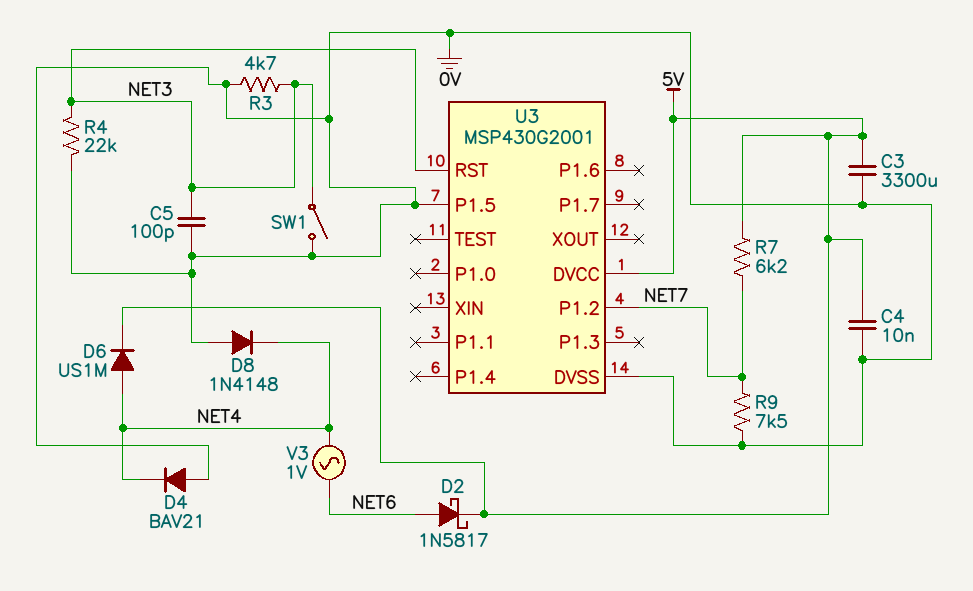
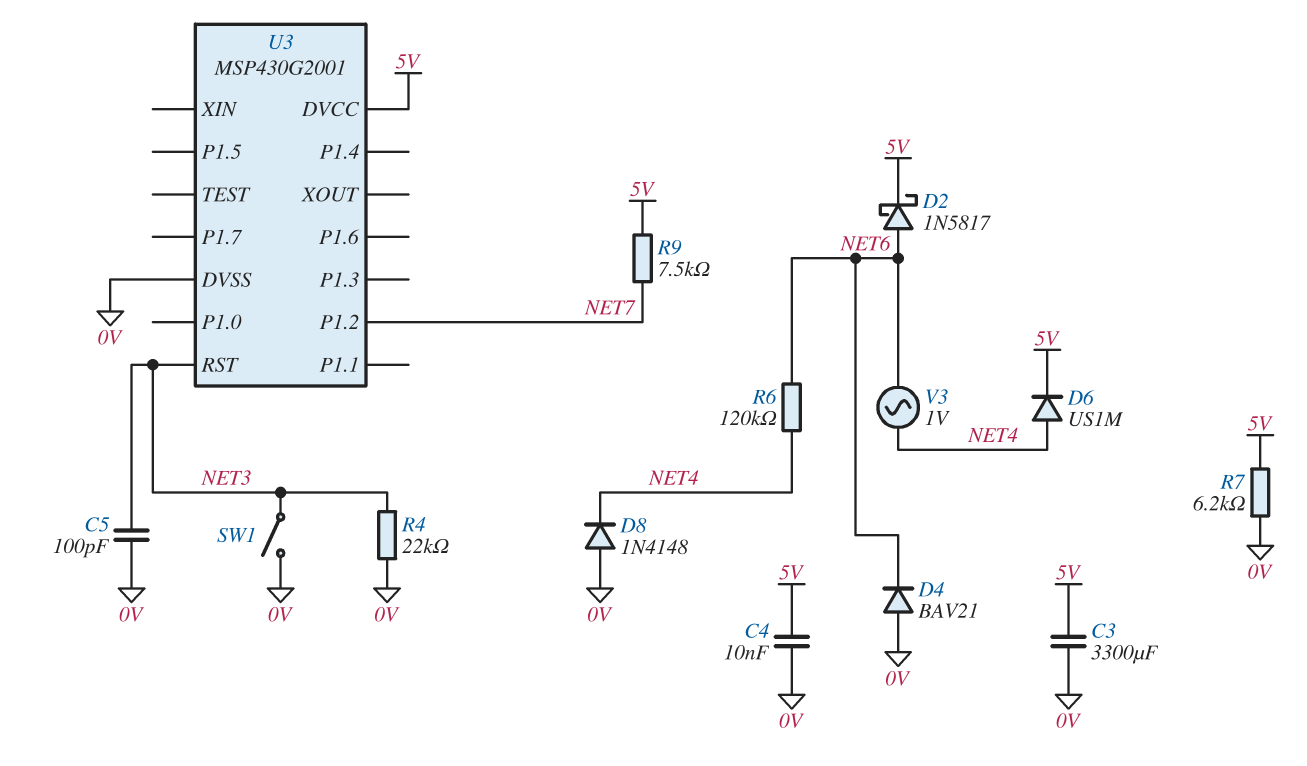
D4: diode BAV21 (A 0V, K NET4) -> diode BAV21 (A 0V, K NET6)
R3: 4.7k (0V, NET3) -> none
R6: none -> 120k (NET4, NET6)
R7: 6.2k (5V, NET7) -> 6.2k (0V, 5V)
R9: 7.5k (0V, NET7) -> 7.5k (5V, NET7)
U3 pin P1.5: 0V -> none

